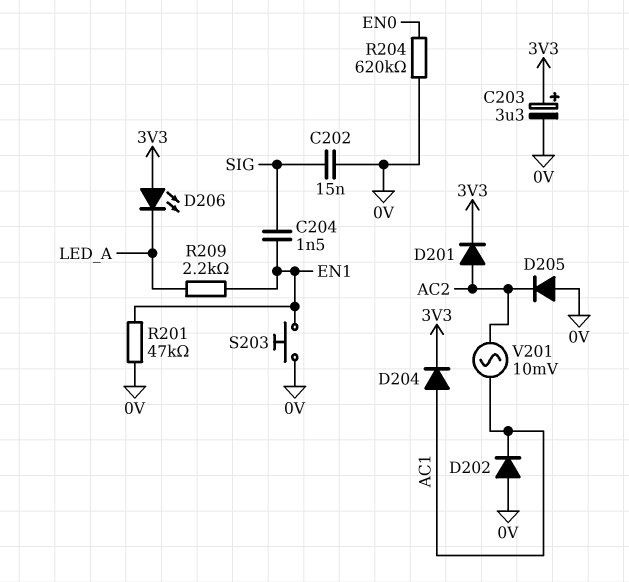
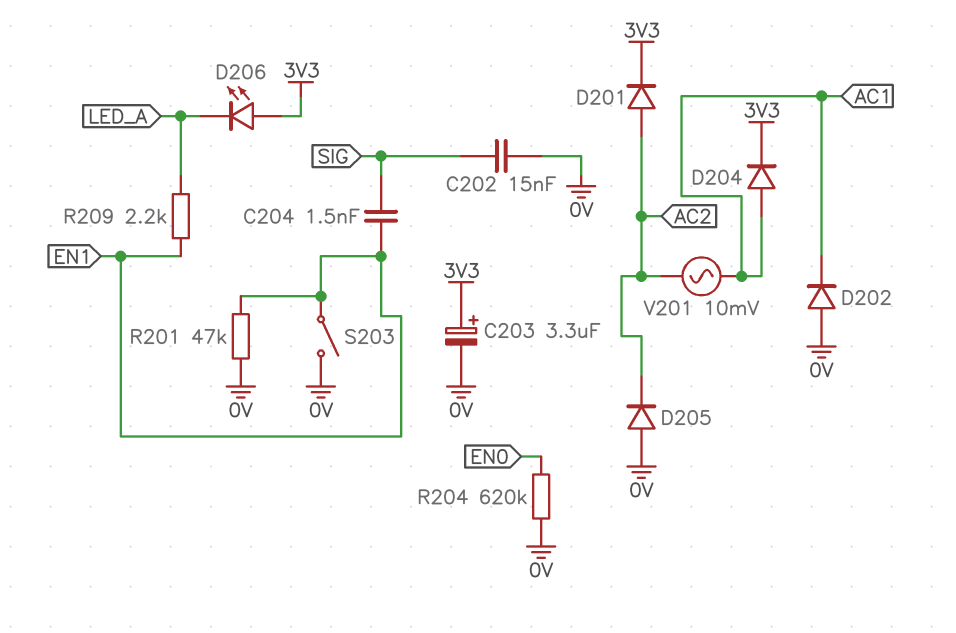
S203: button (0V, EN1) -> switch (0V, EN1)

